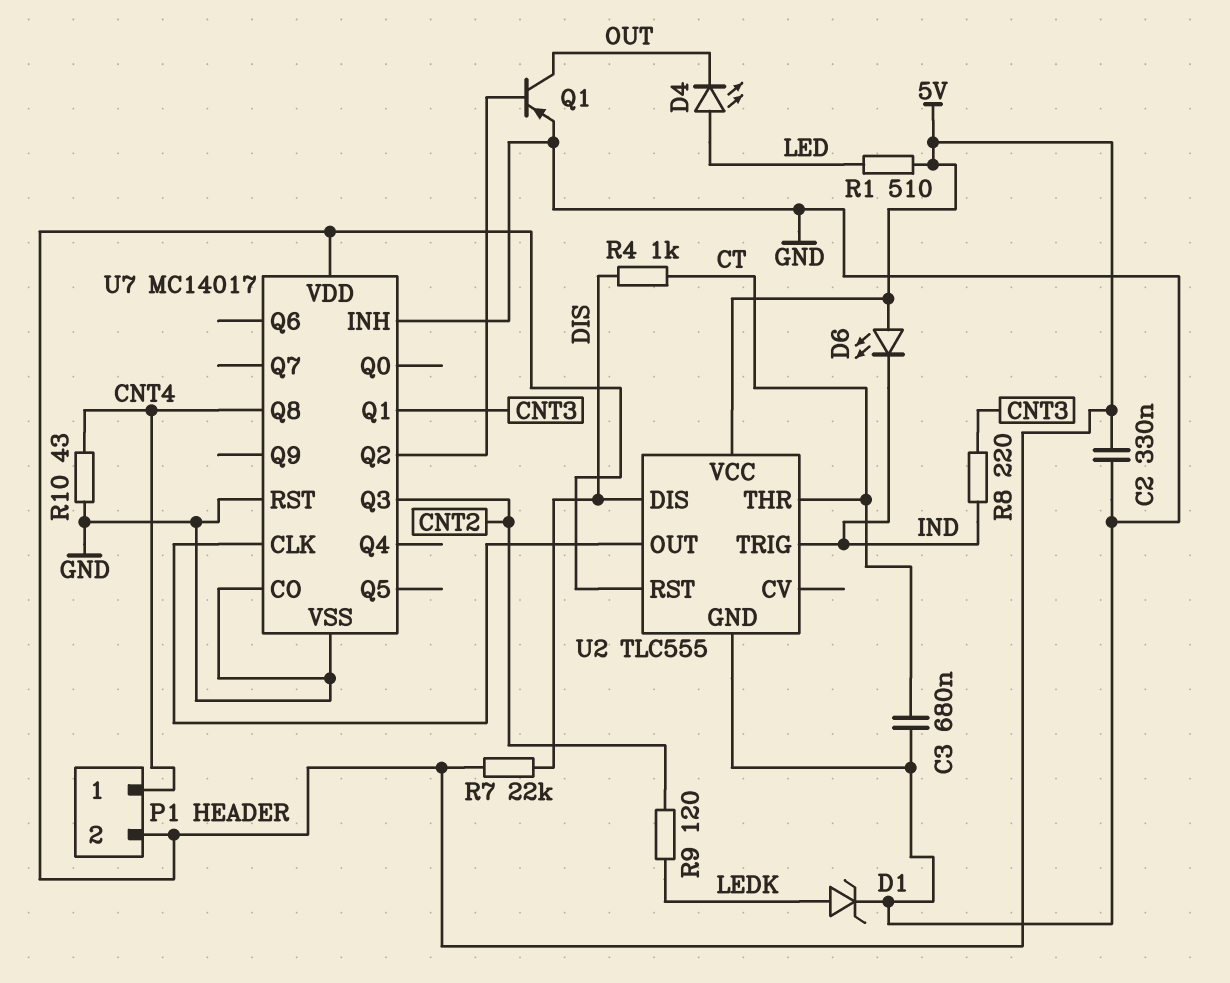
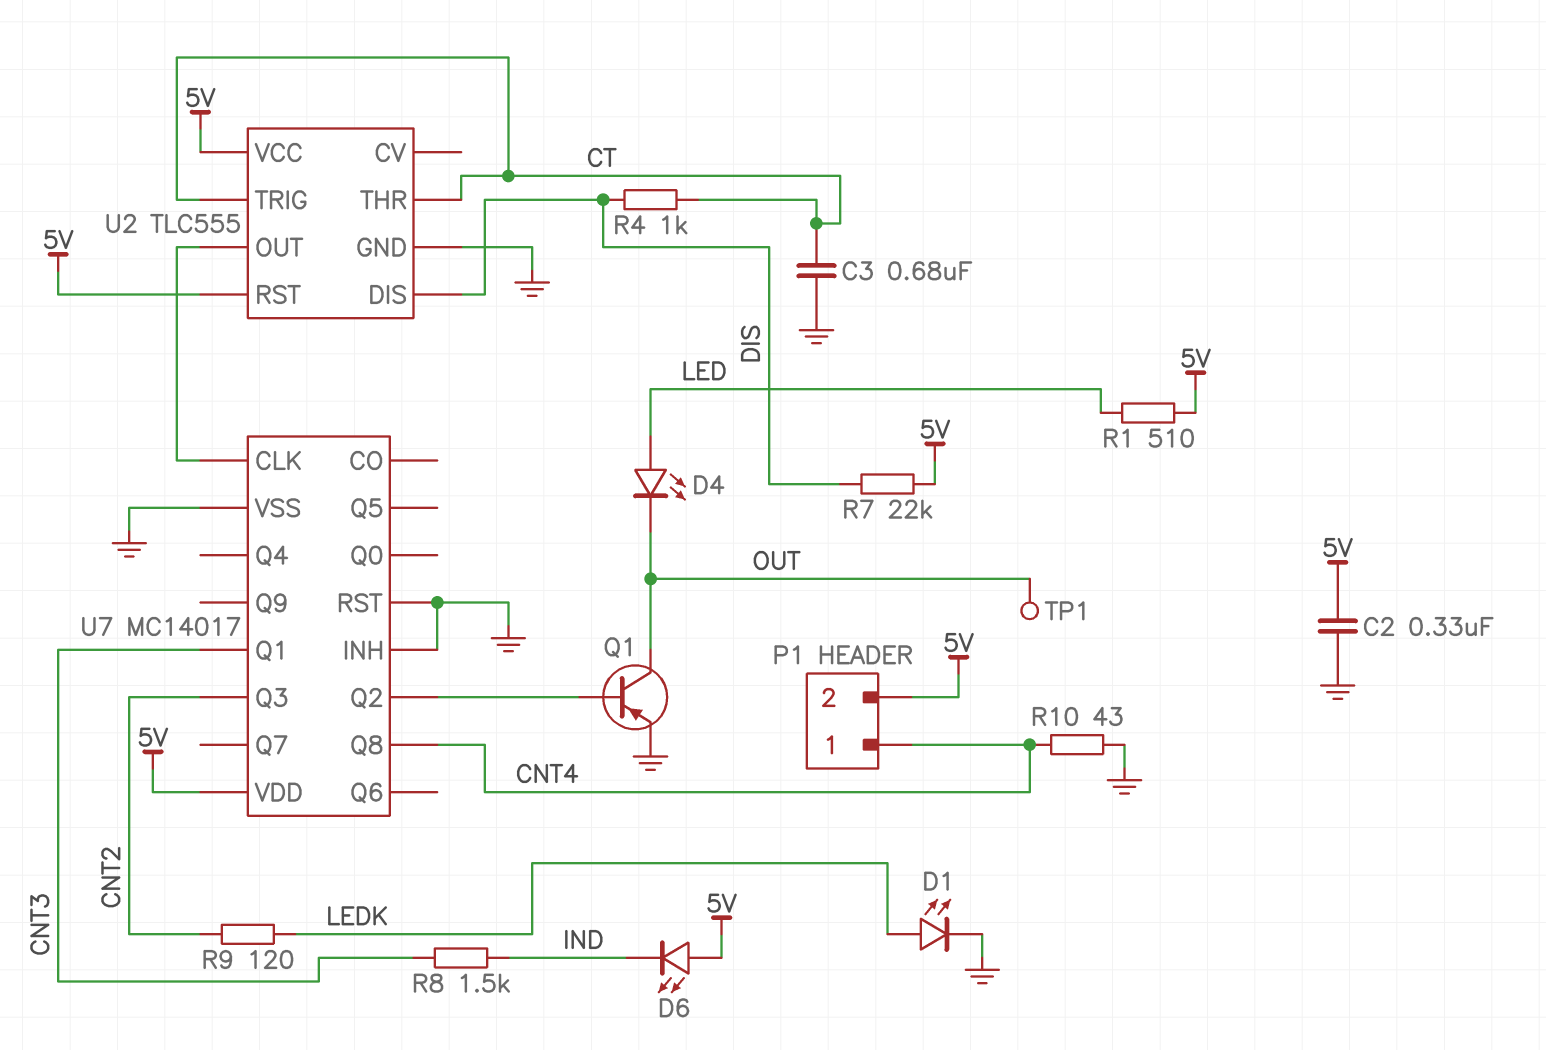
D1: zener (A LEDK, K GND) -> LED (A LEDK, K GND)
R8: 220 (CNT3, IND) -> 1.5k (CNT3, IND)
TP1: none -> test point (OUT)
U2 pin TRIG: IND -> CT
U7 pin CO: GND -> none

